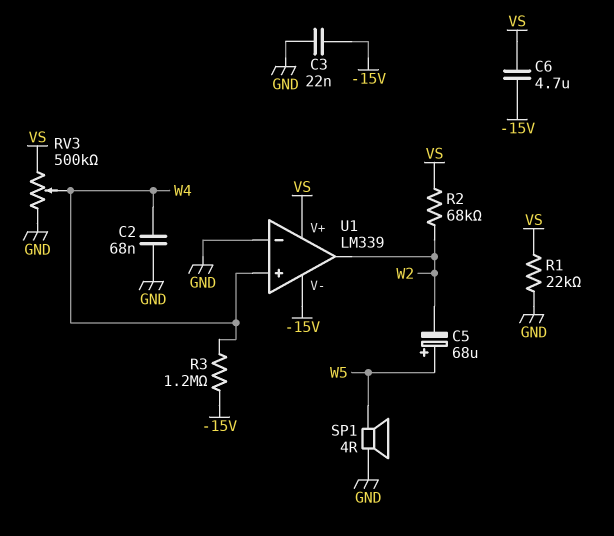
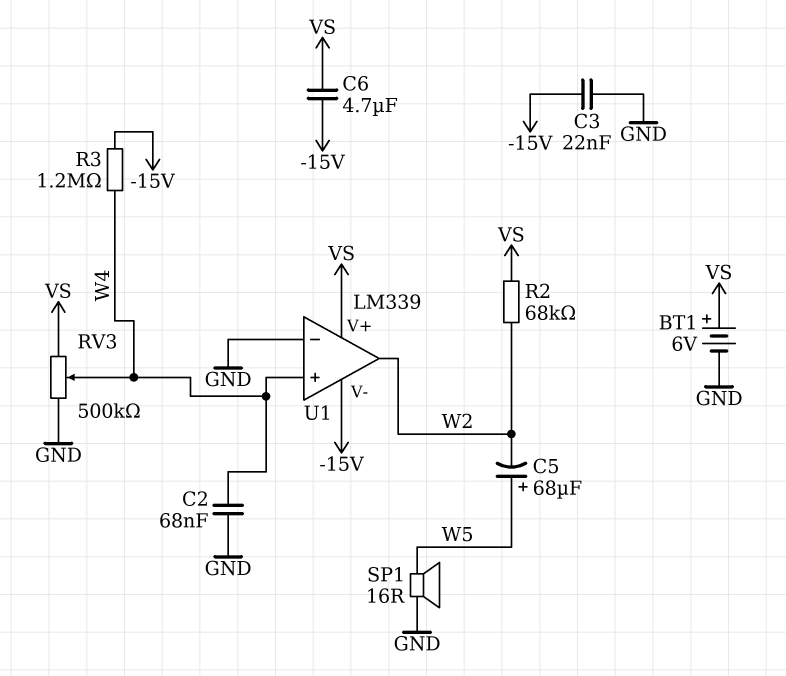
BT1: none -> 6V (plus VS, minus GND)
R1: 22k (GND, VS) -> none
SP1: speaker 4R (GND, W5) -> speaker 16R (GND, W5)

